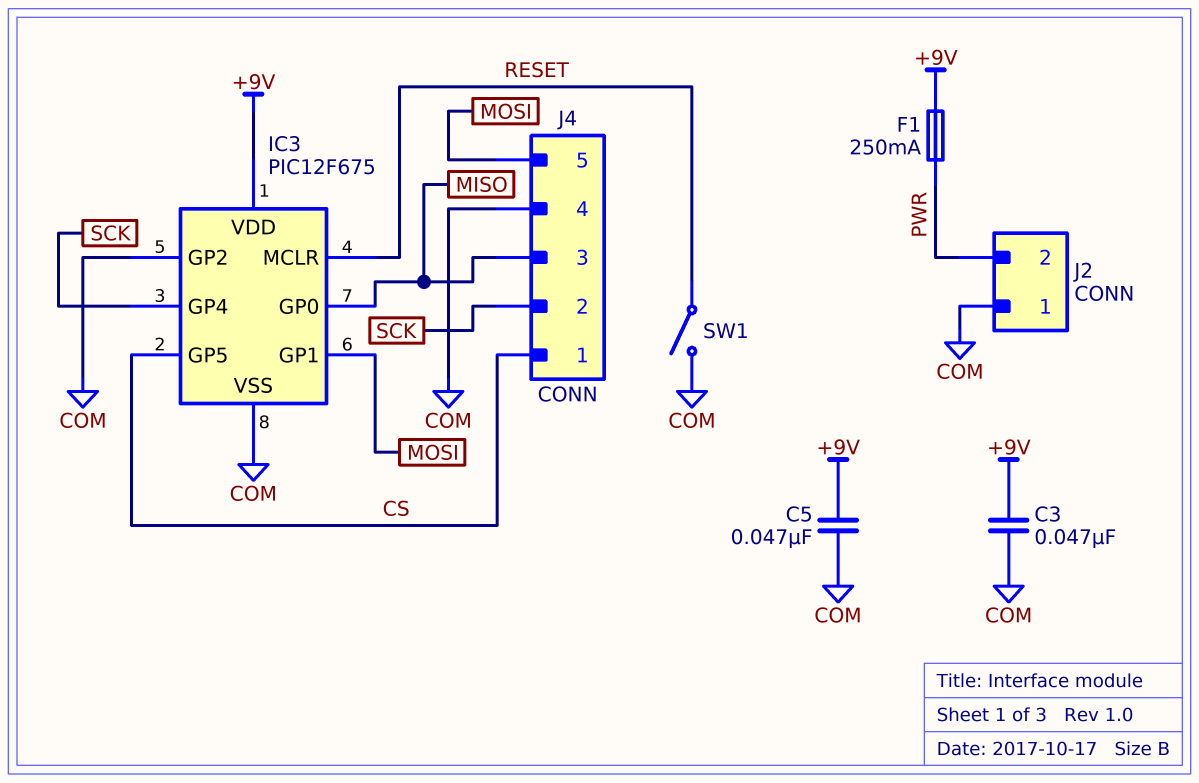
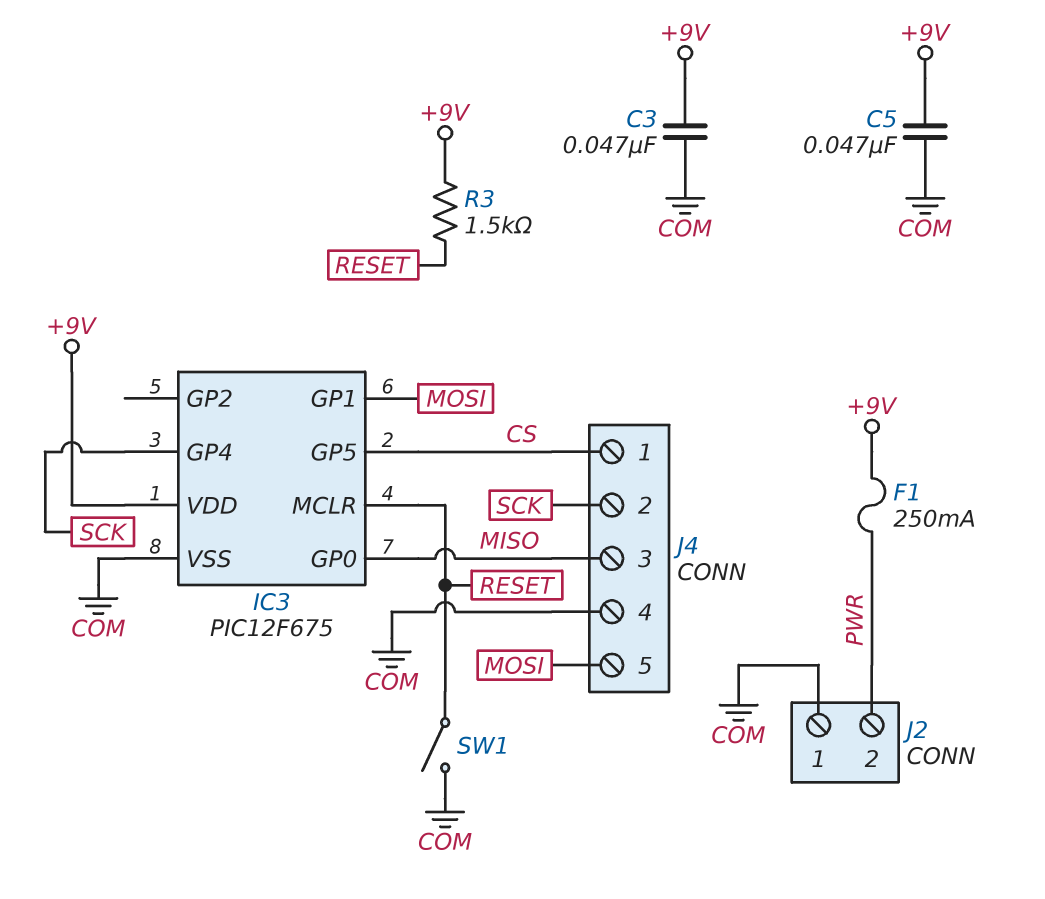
IC3 pin GP2: COM -> none
R3: none -> 1.5k (+9V, RESET)

